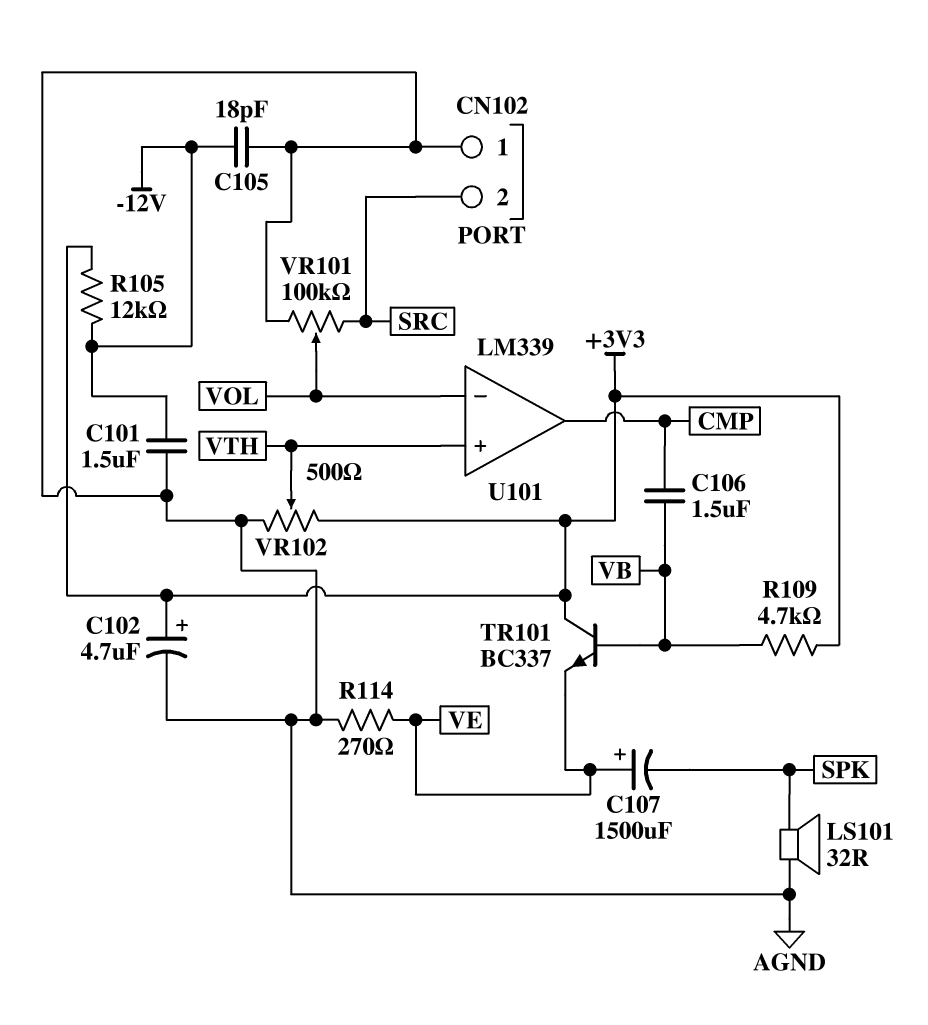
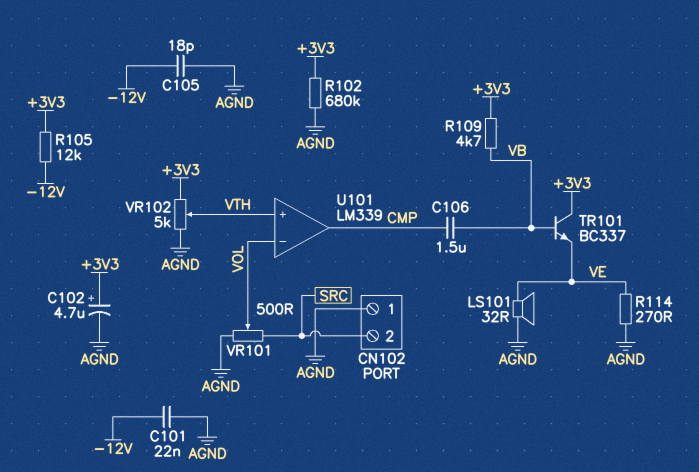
C101: 1.5uF (-12V, AGND) -> 22nF (-12V, AGND)
C107: 1500uF (plus VE, minus SPK) -> none
LS101: speaker 32R (AGND, SPK) -> speaker 32R (AGND, VE)
R102: none -> 680k (+3V3, AGND)
VR101: 100k (AGND, SRC, wiper VOL) -> 500 (AGND, SRC, wiper VOL)
VR102: 500 (+3V3, AGND, wiper VTH) -> 5k (+3V3, AGND, wiper VTH)

